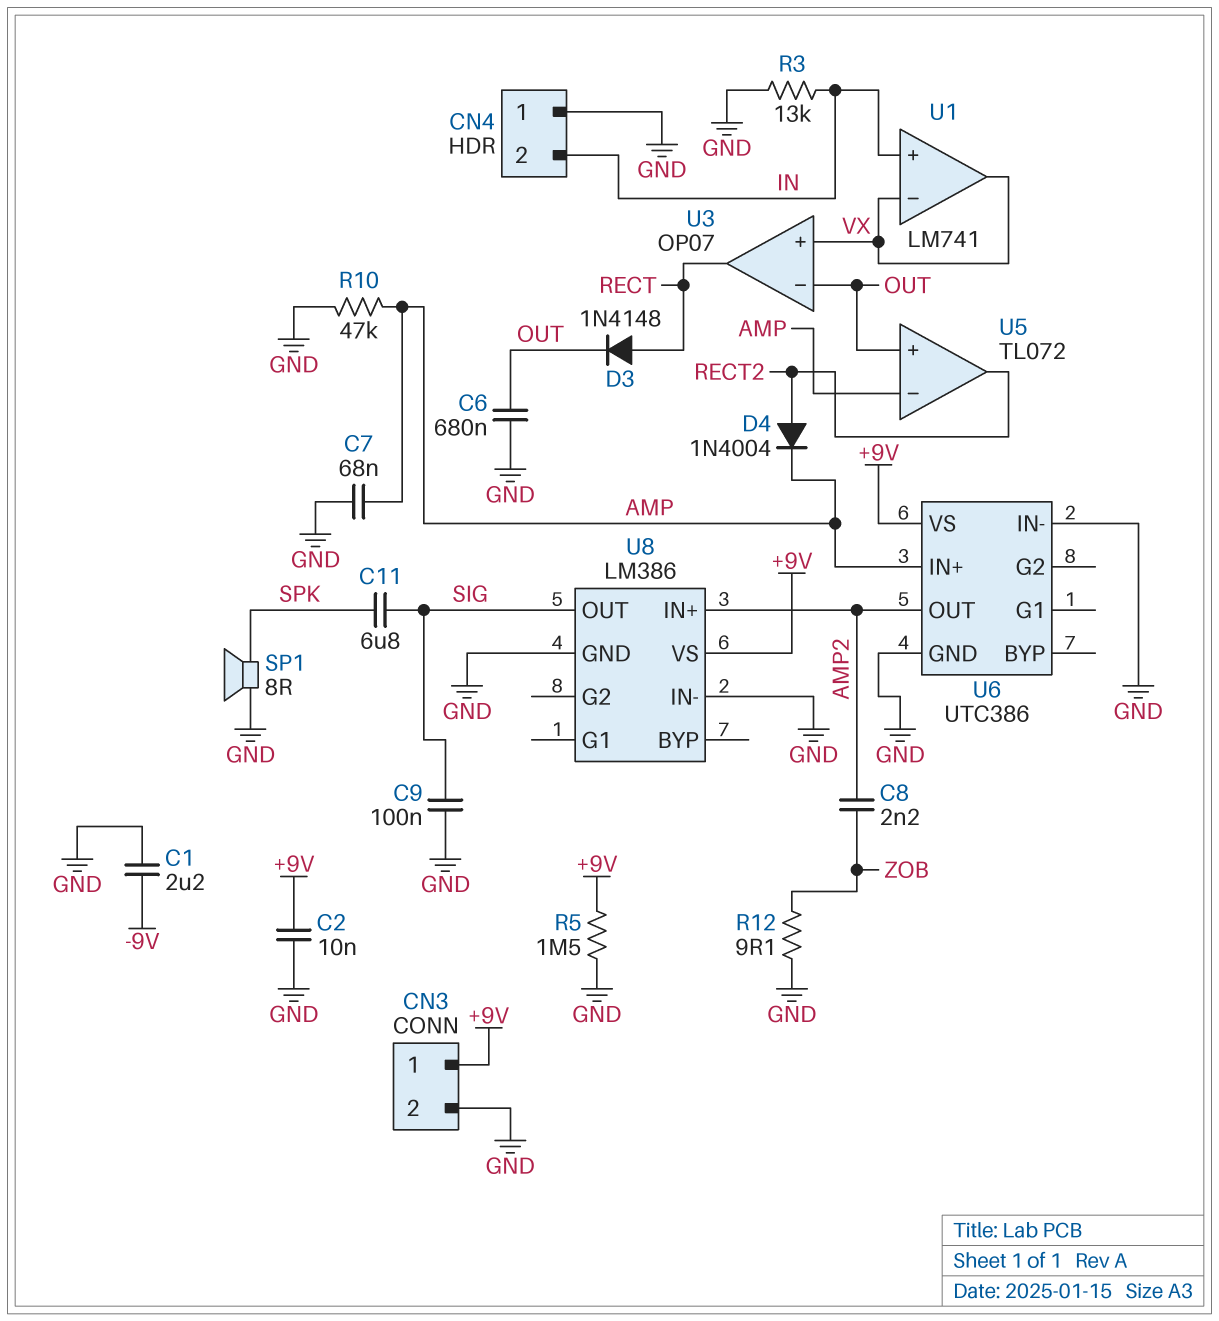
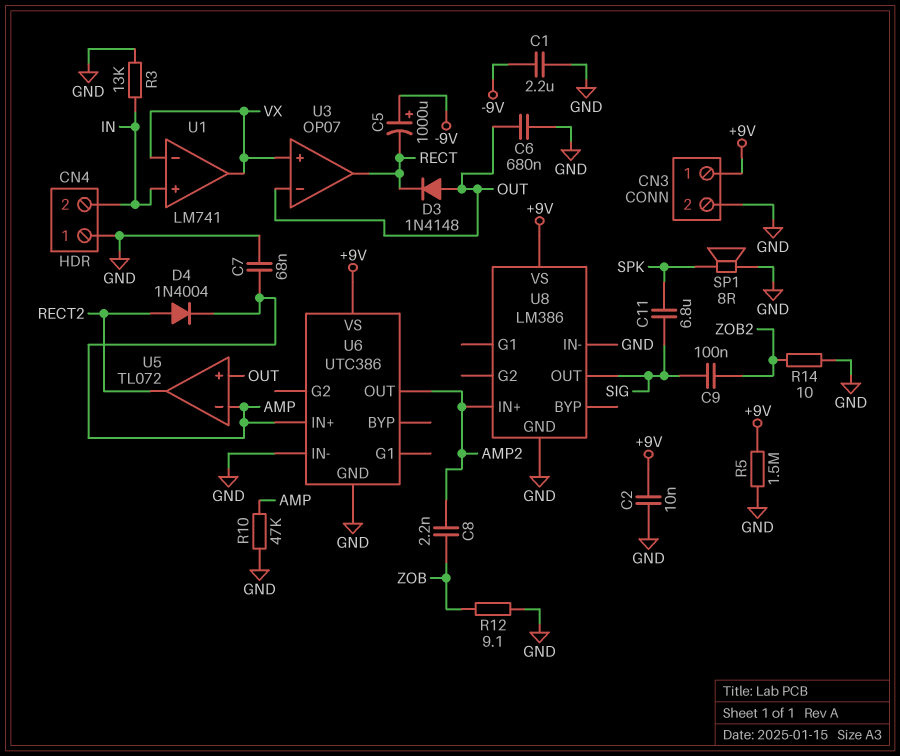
C5: none -> 1000uF (plus -9V, minus RECT)
C9: 100nF (GND, SIG) -> 100nF (SIG, ZOB2)
D3: diode 1N4148 (A RECT, K OUT) -> diode 1N4148 (A OUT, K RECT)
R14: none -> 10 (GND, ZOB2)

